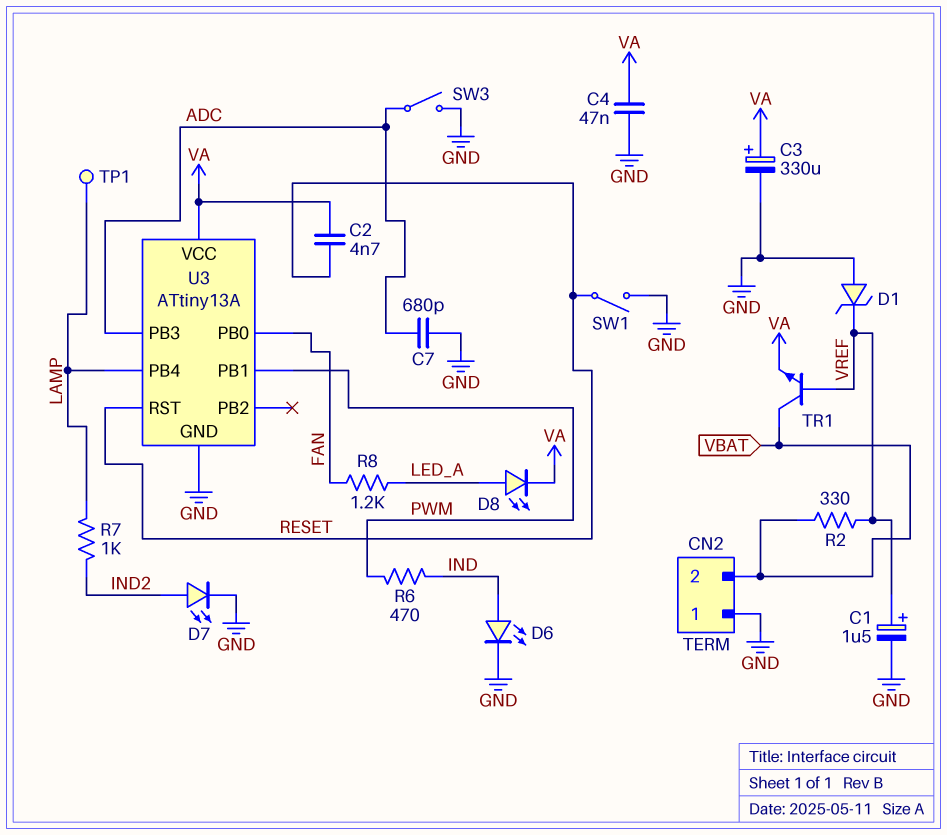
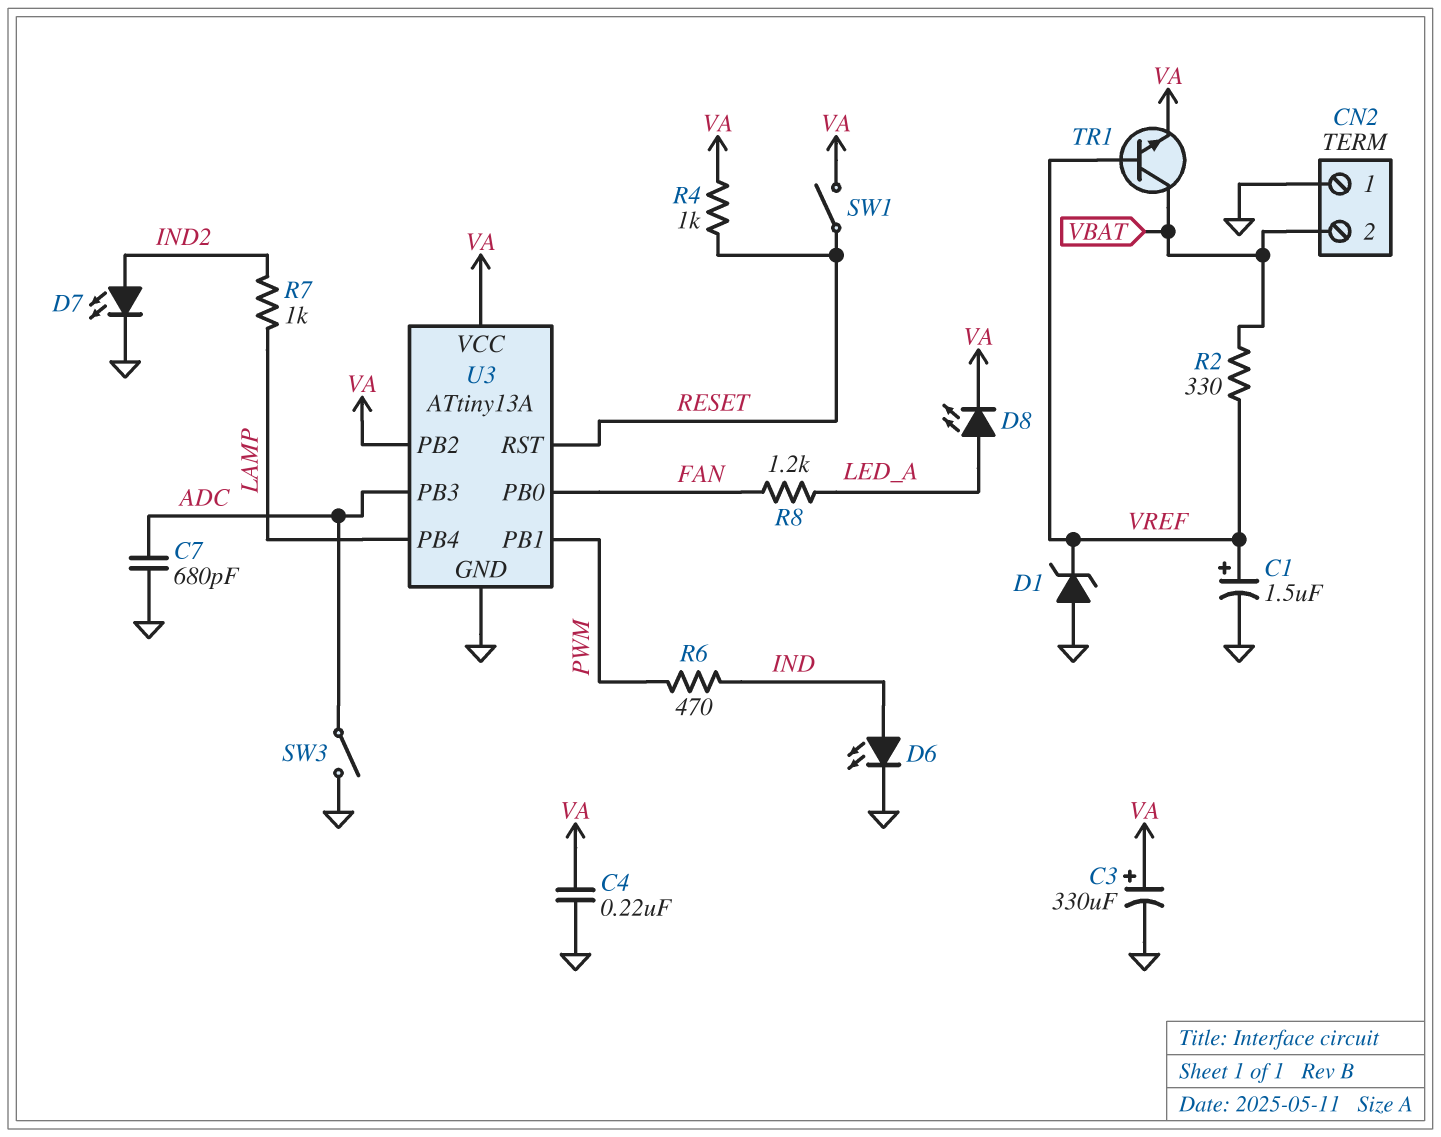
C2: 4.7nF (RESET, VA) -> none
C4: 47nF (GND, VA) -> 220nF (GND, VA)
R4: none -> 1k (RESET, VA)
SW1: switch (GND, RESET) -> switch (RESET, VA)
TP1: test point (LAMP) -> none
U3 pin PB2: none -> VA

